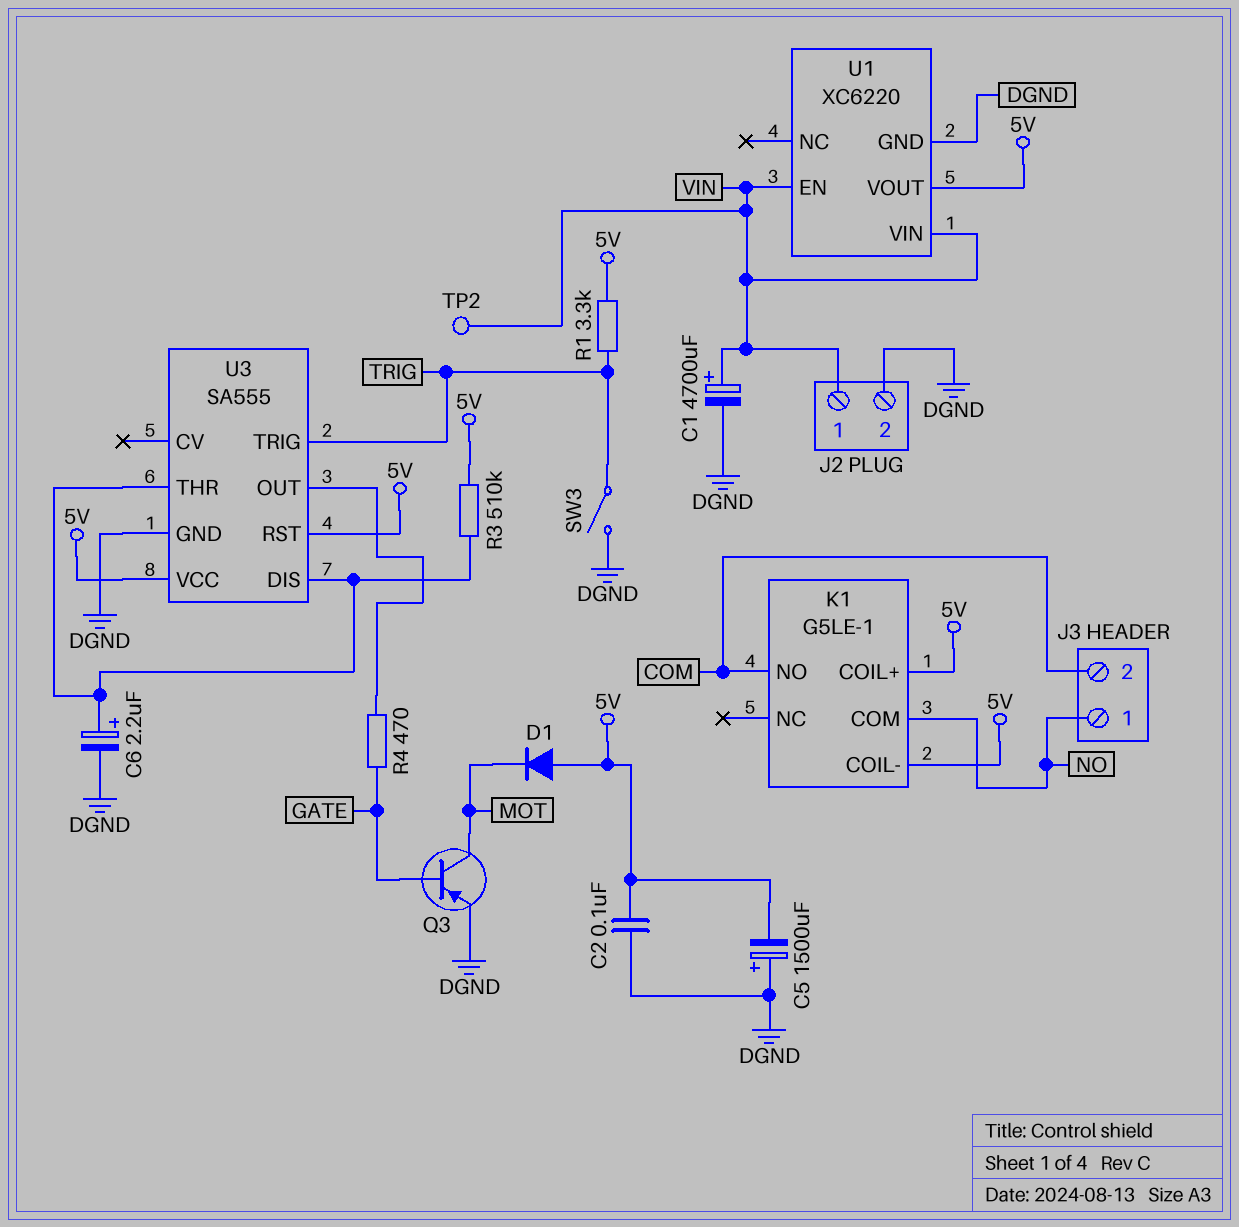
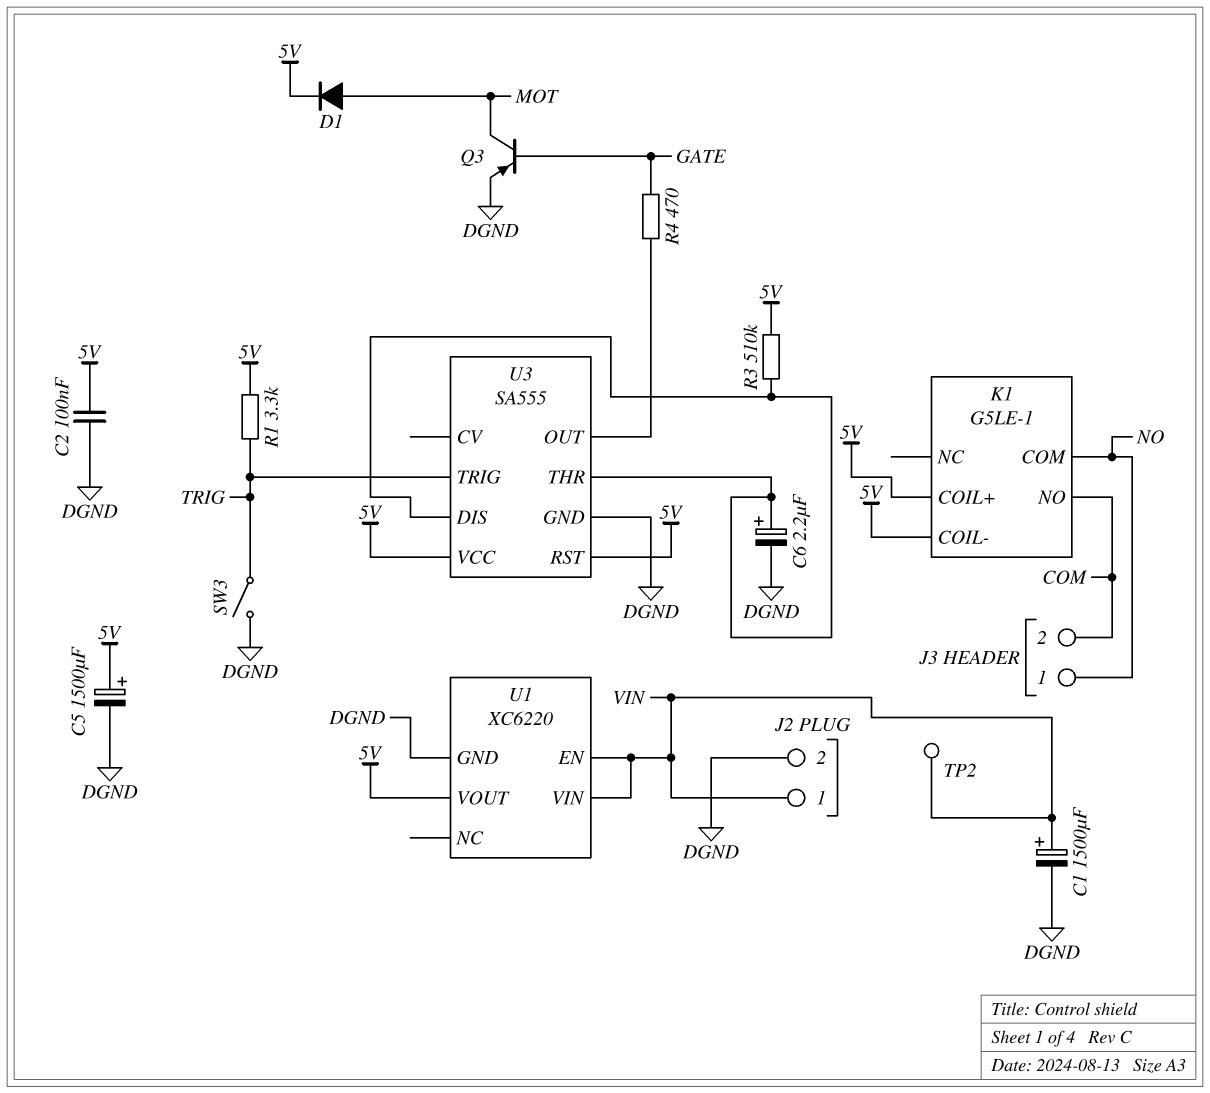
C1: 4700uF (plus VIN, minus DGND) -> 1500uF (plus VIN, minus DGND)
C5: 1500uF (plus DGND, minus 5V) -> 1500uF (plus 5V, minus DGND)
D1: diode (A 5V, K MOT) -> diode (A MOT, K 5V)

